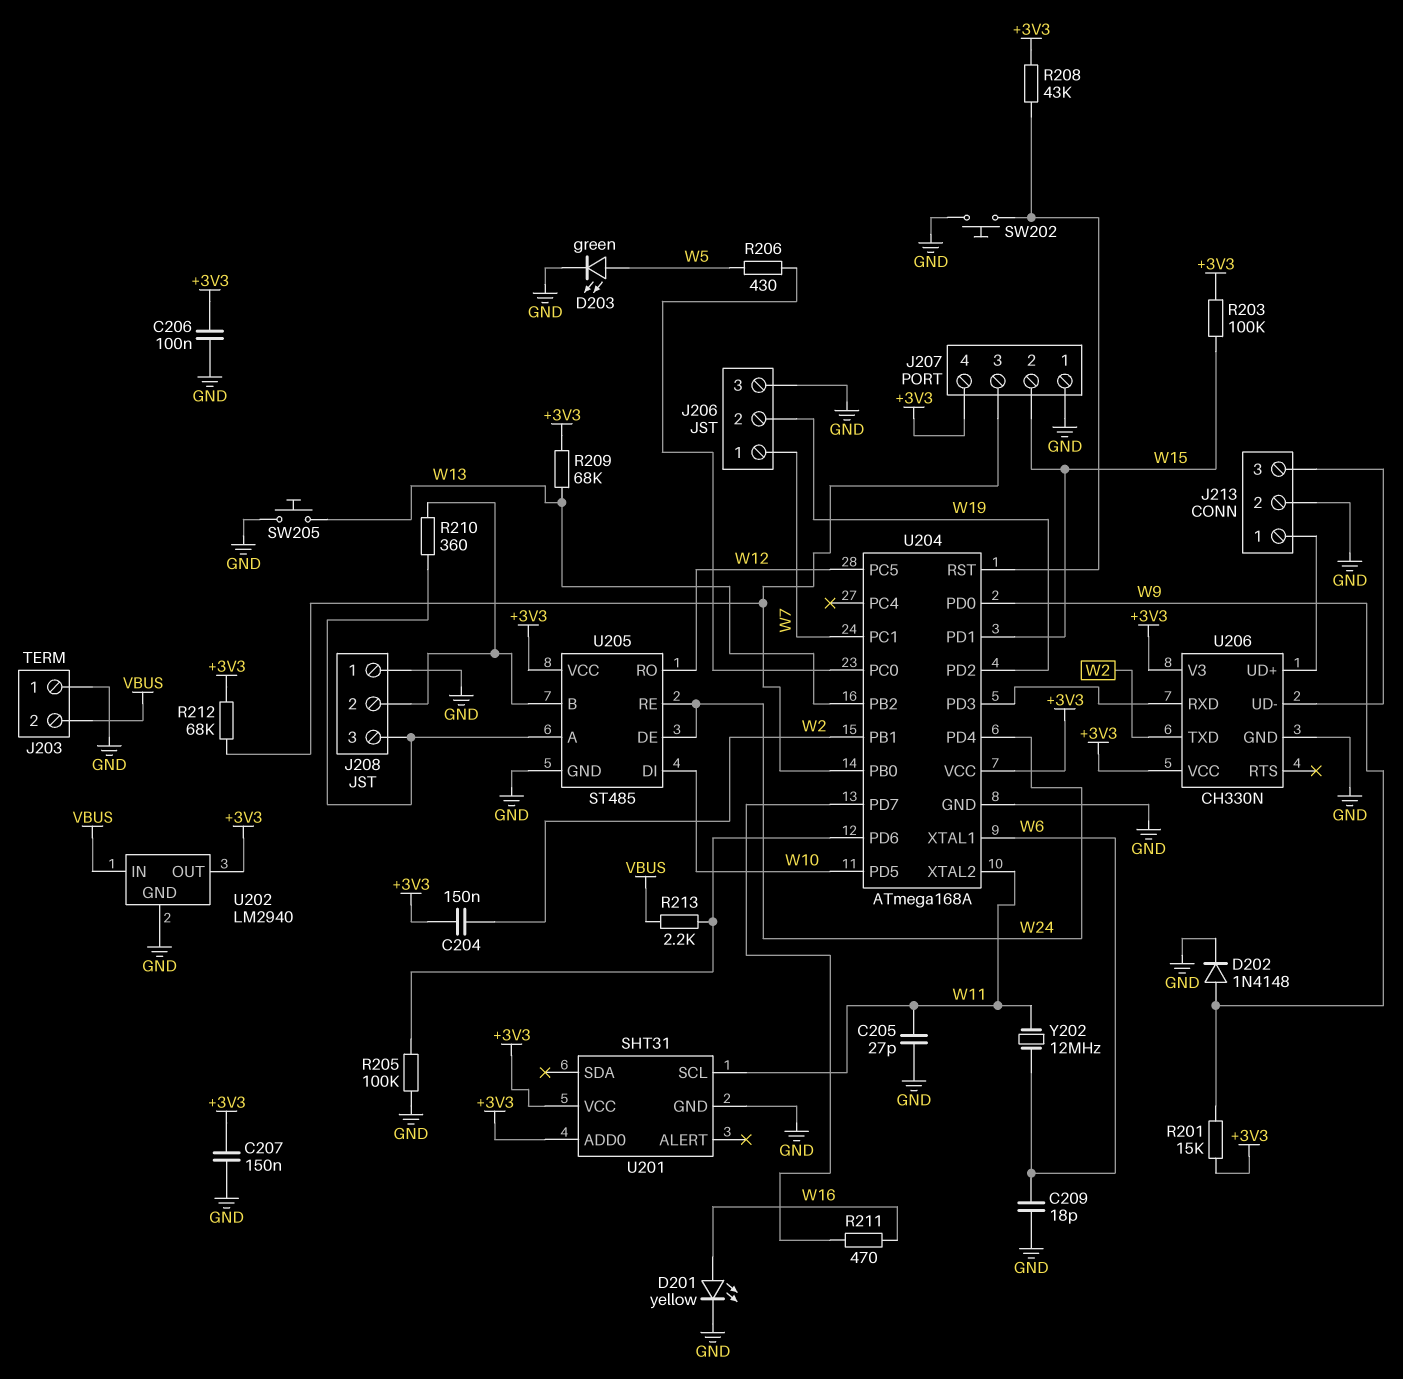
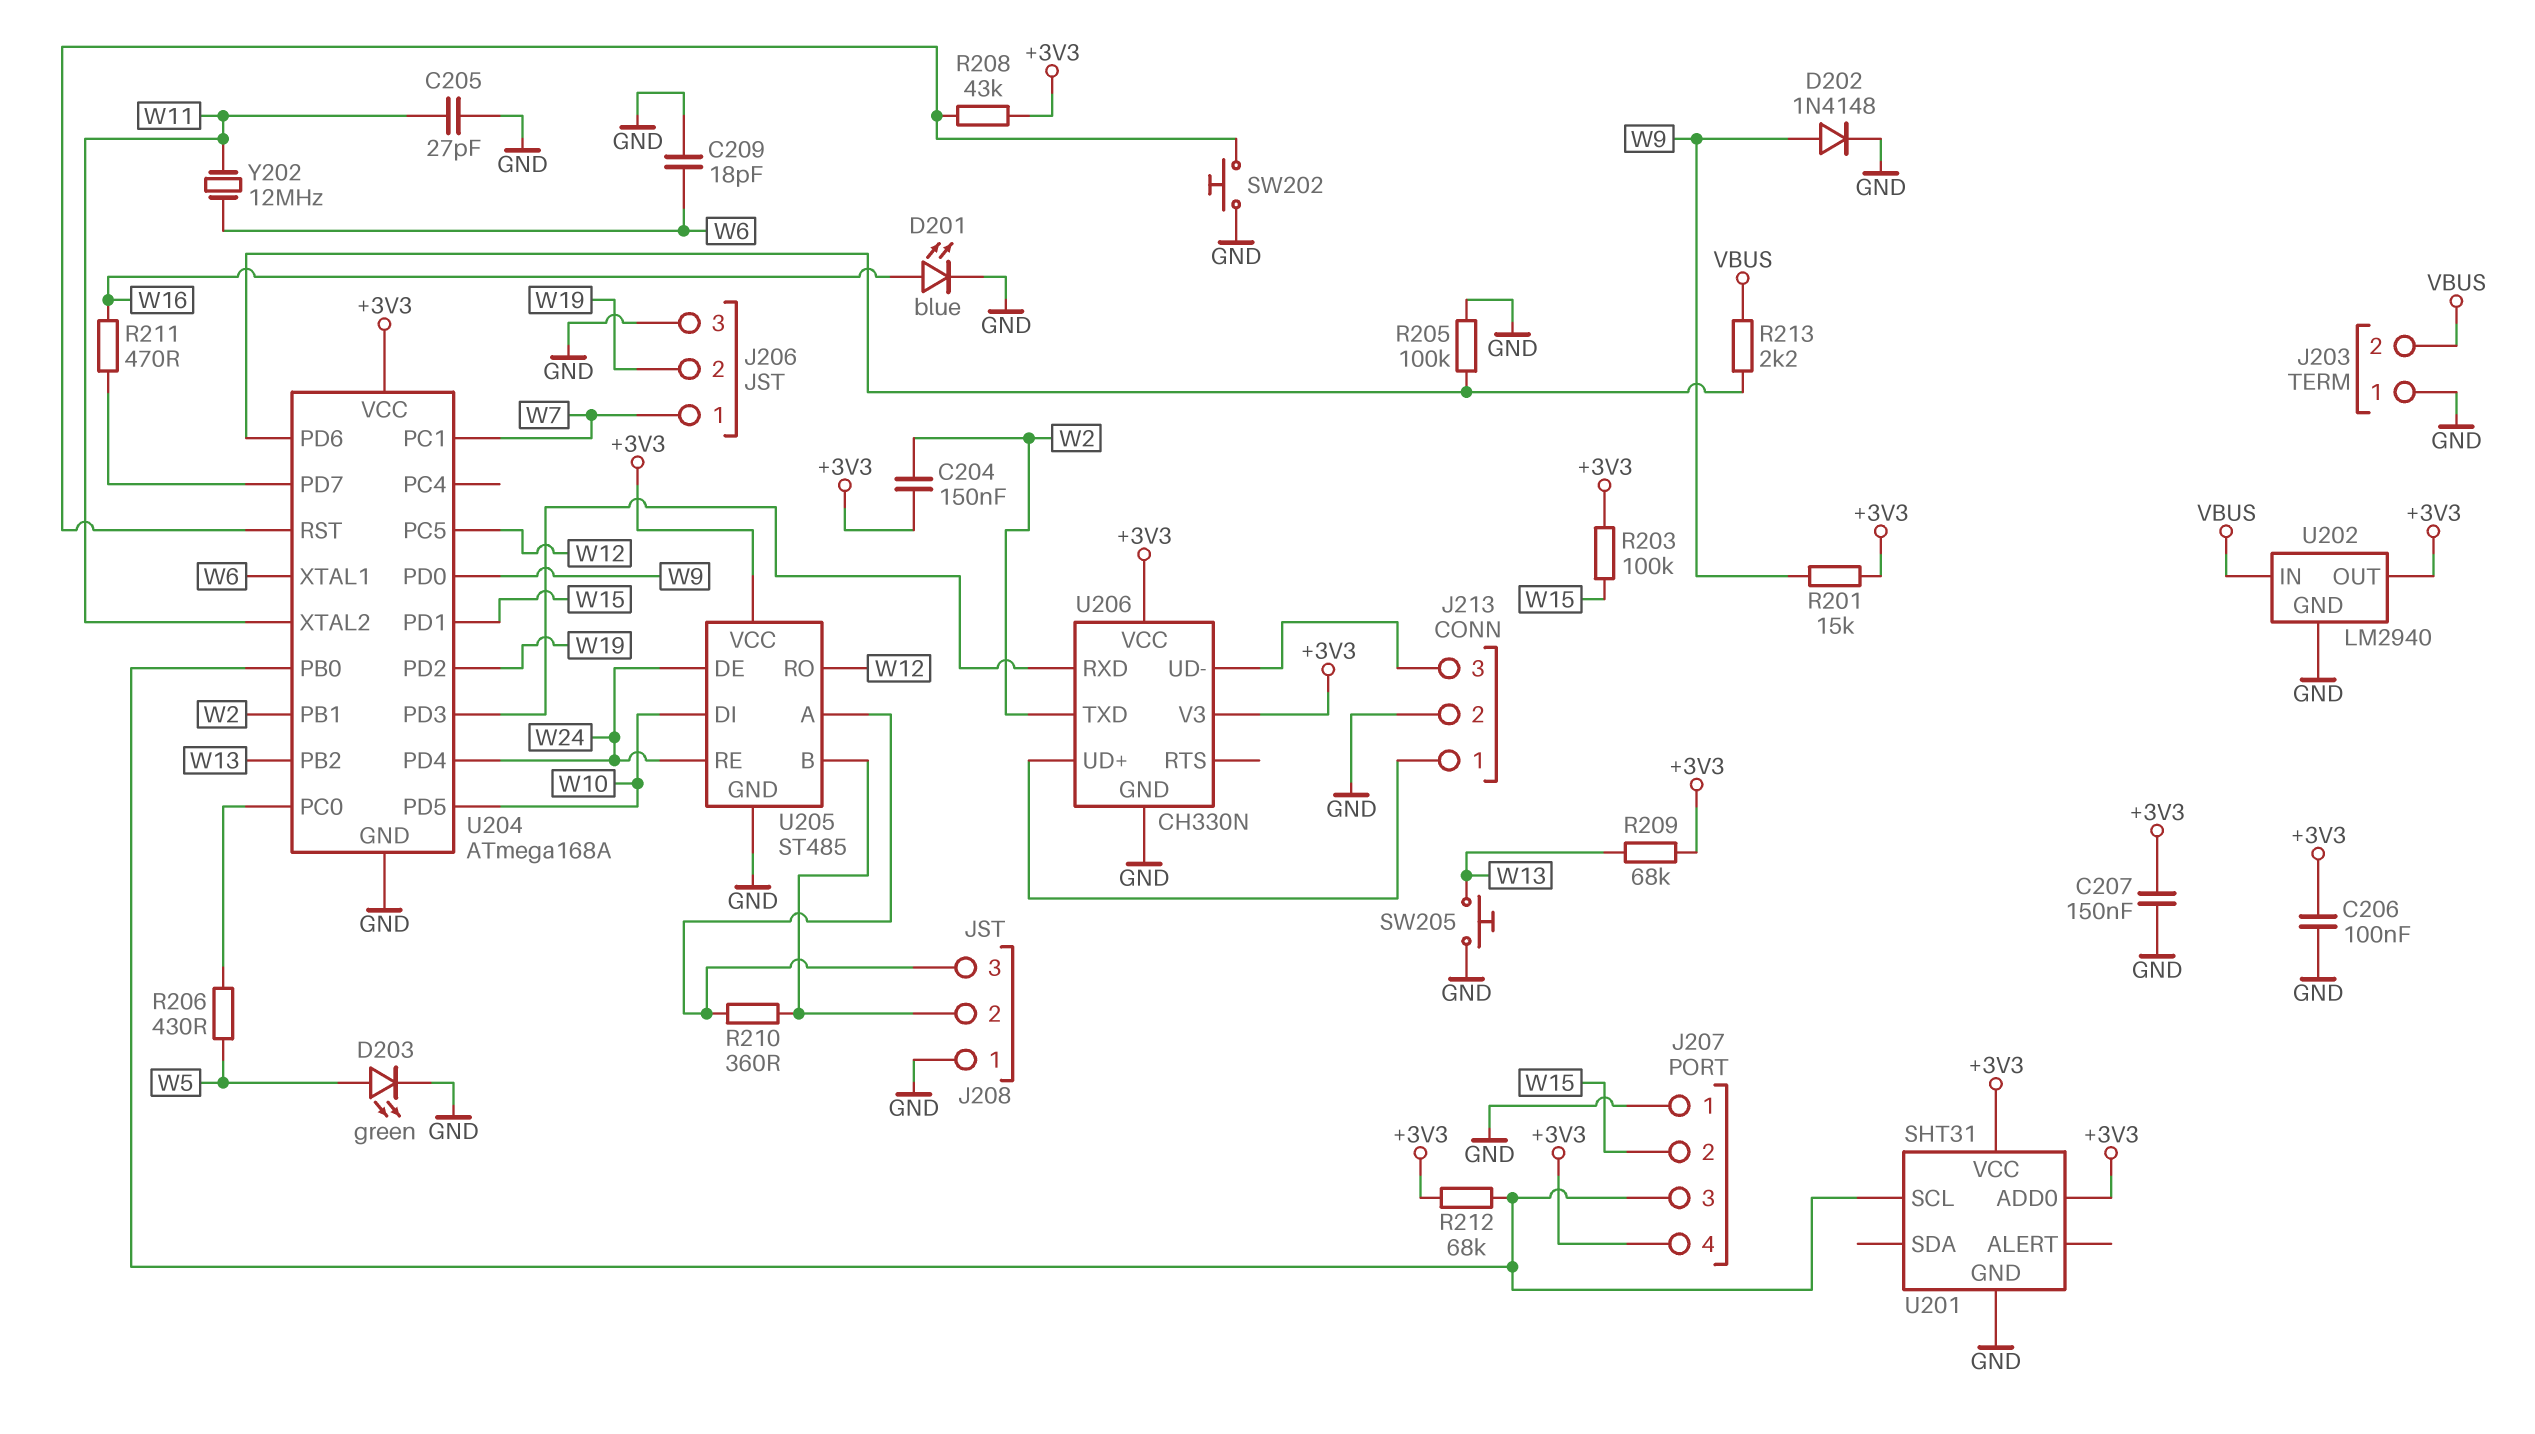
D201: LED yellow (A W16, K GND) -> LED blue (A W16, K GND)
U201 pin SCL: W11 -> J207/3

